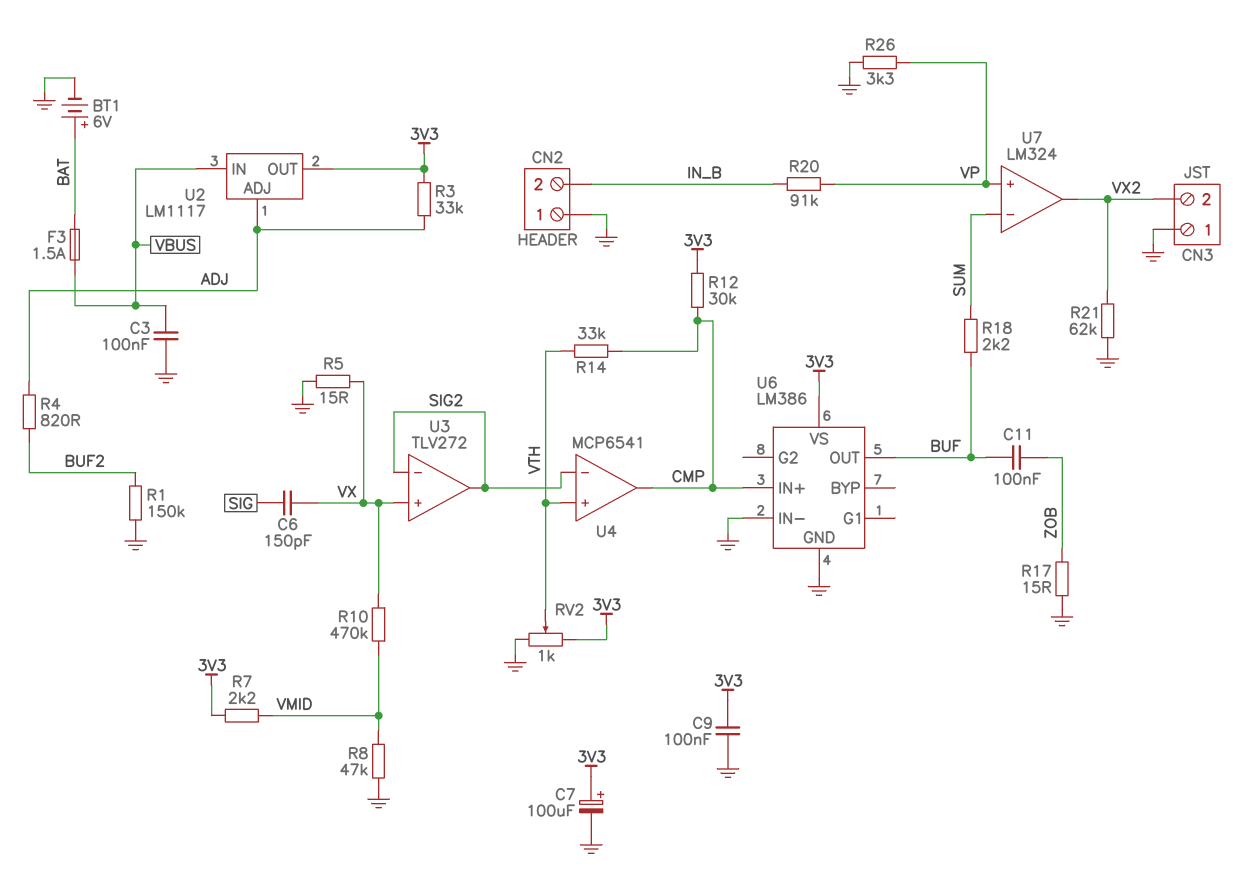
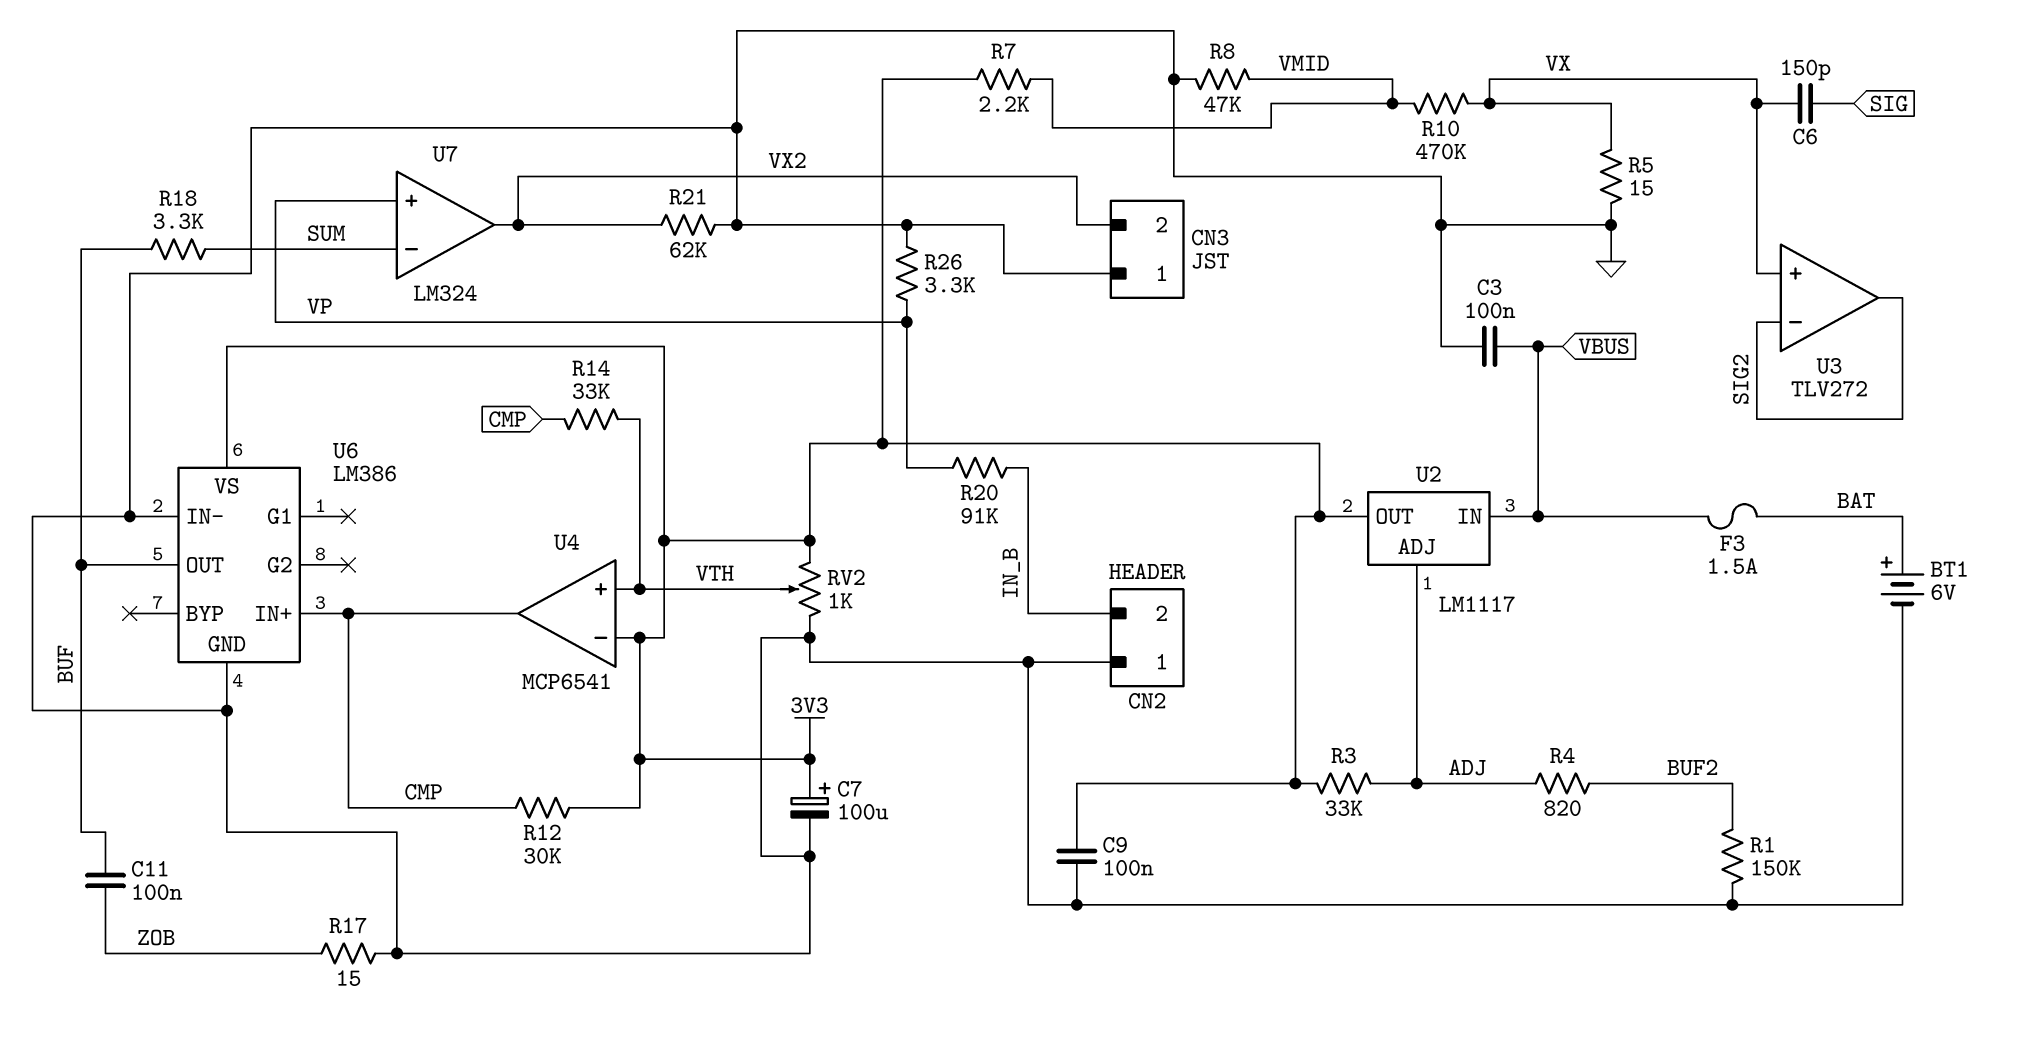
R18: 2.2k (BUF, SUM) -> 3.3k (BUF, SUM)
U4 pin in-: SIG2 -> 3V3

